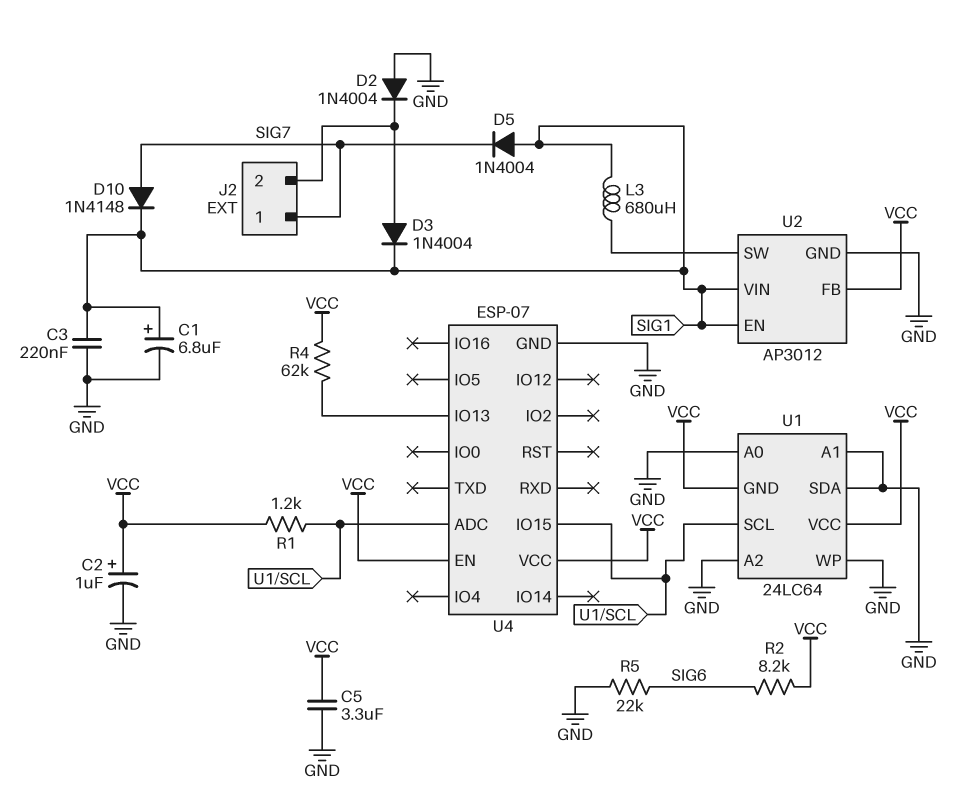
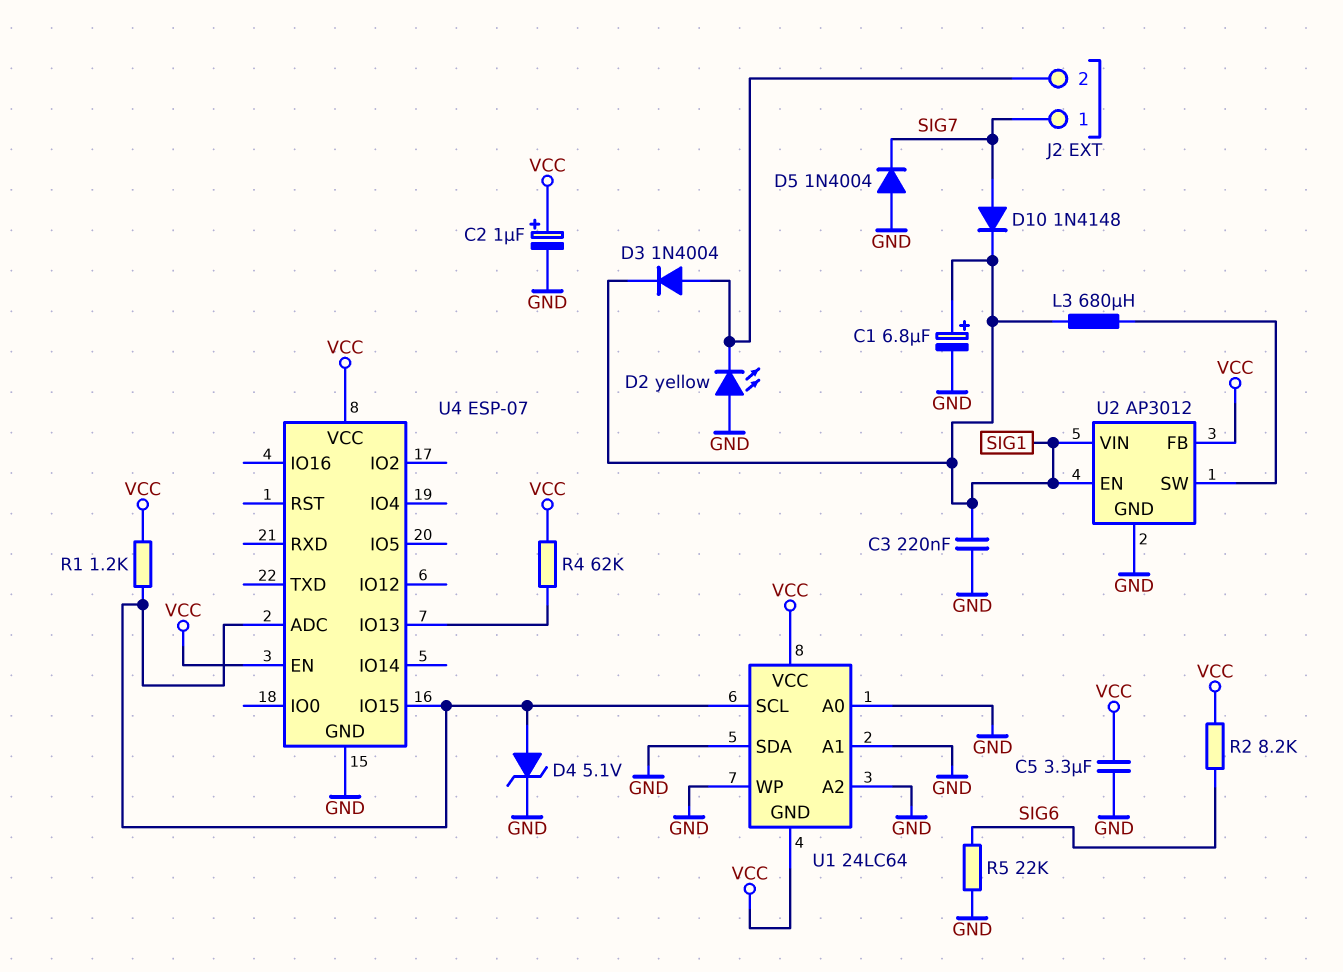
D2: diode 1N4004 (A GND, K J2/2) -> LED yellow (A GND, K J2/2)
D4: none -> zener 5.1V (A U1/SCL, K GND)
D5: diode 1N4004 (A SIG1, K SIG7) -> diode 1N4004 (A GND, K SIG7)

